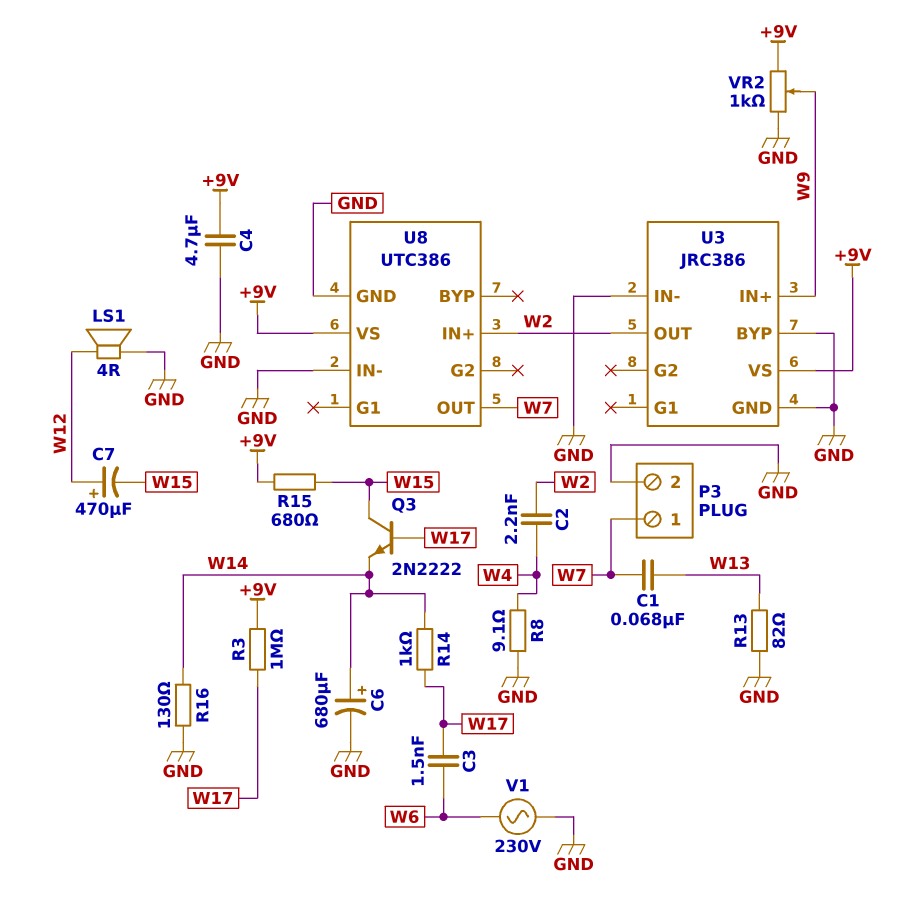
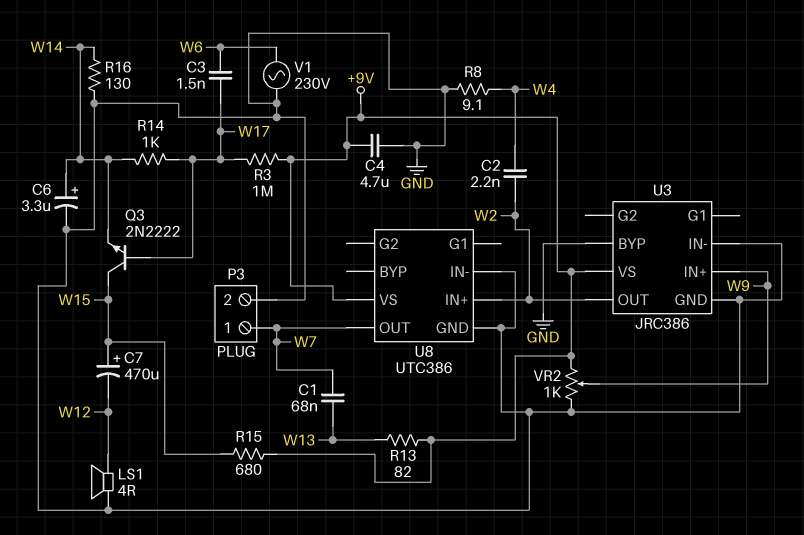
C6: 680uF (plus W14, minus GND) -> 3.3uF (plus W14, minus GND)
C7: 470uF (plus W12, minus W15) -> 470uF (plus W15, minus W12)
R13: 82 (GND, W13) -> 82 (+9V, W13)

